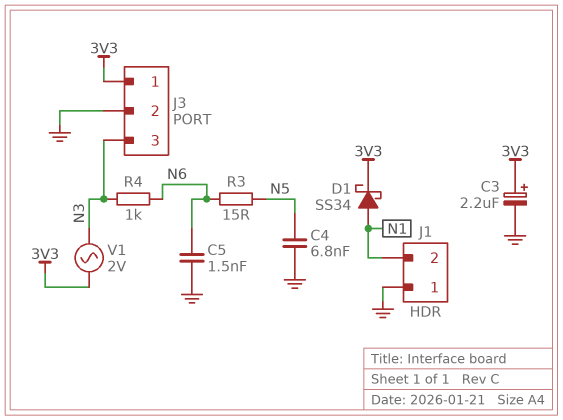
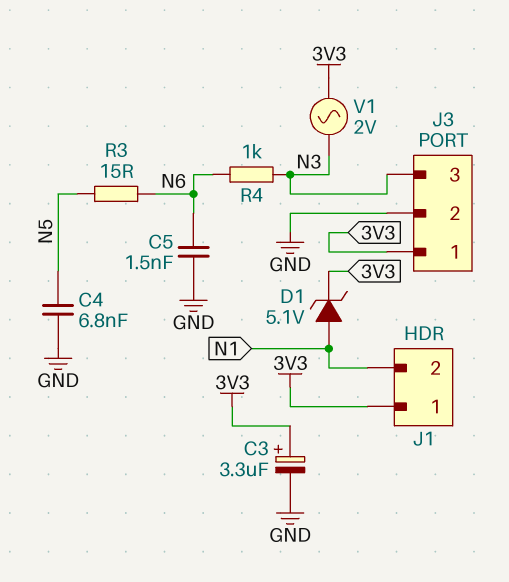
C3: 2.2uF (plus 3V3, minus GND) -> 3.3uF (plus 3V3, minus GND)
D1: schottky SS34 (A N1, K 3V3) -> zener 5.1V (A N1, K 3V3)
J1 pin 1: GND -> 3V3

